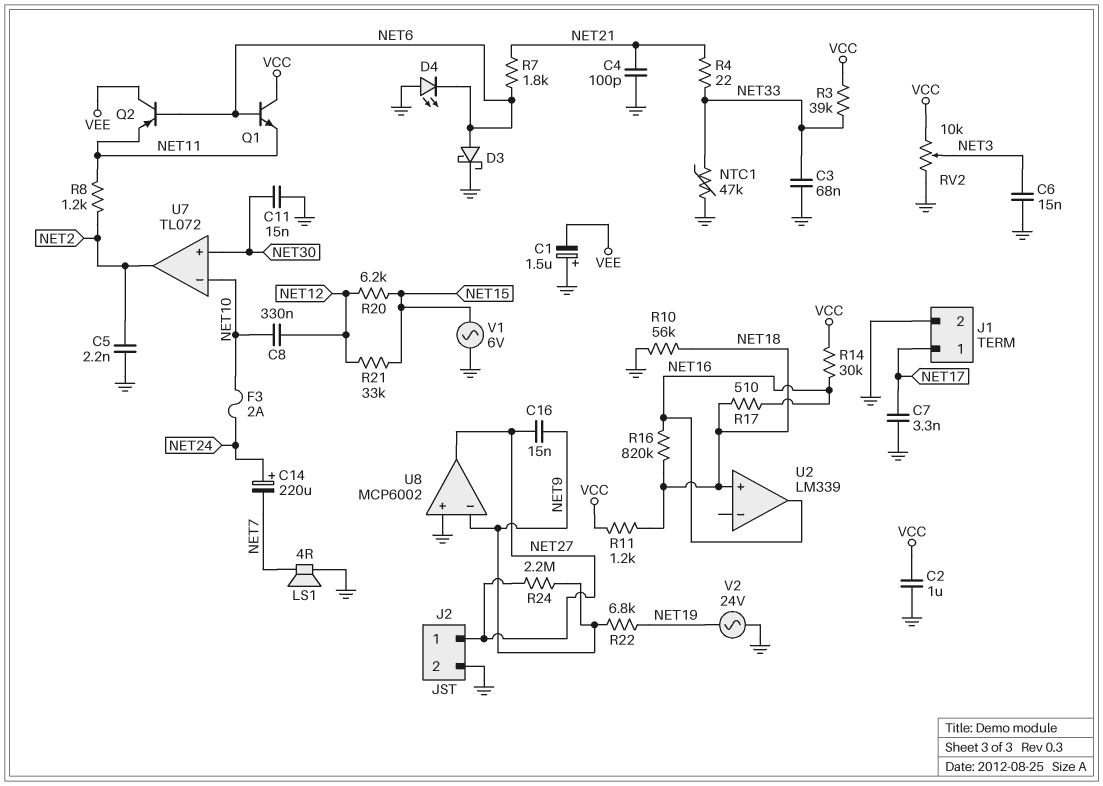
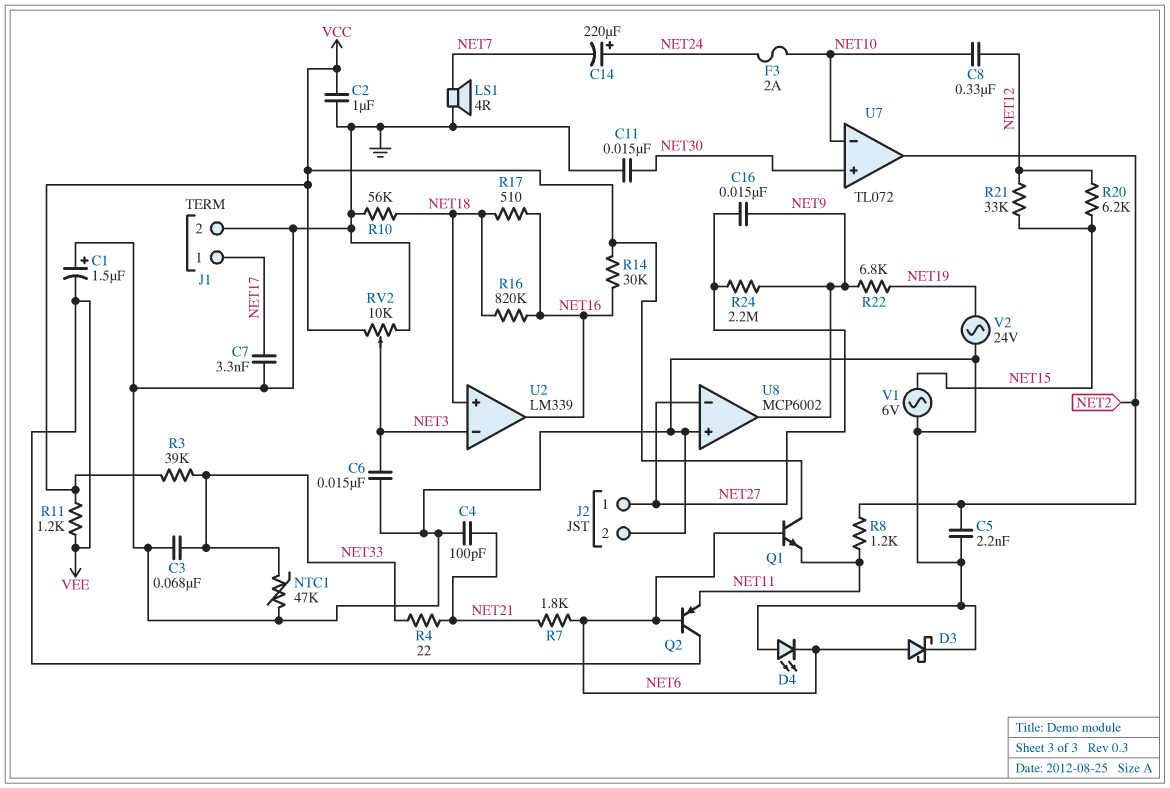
R11: 1.2k (NET18, VCC) -> 1.2k (VCC, VEE)
U2 pin in-: none -> NET3
U8 pin in-: NET9 -> NET27
U8 pin out: NET27 -> NET9

